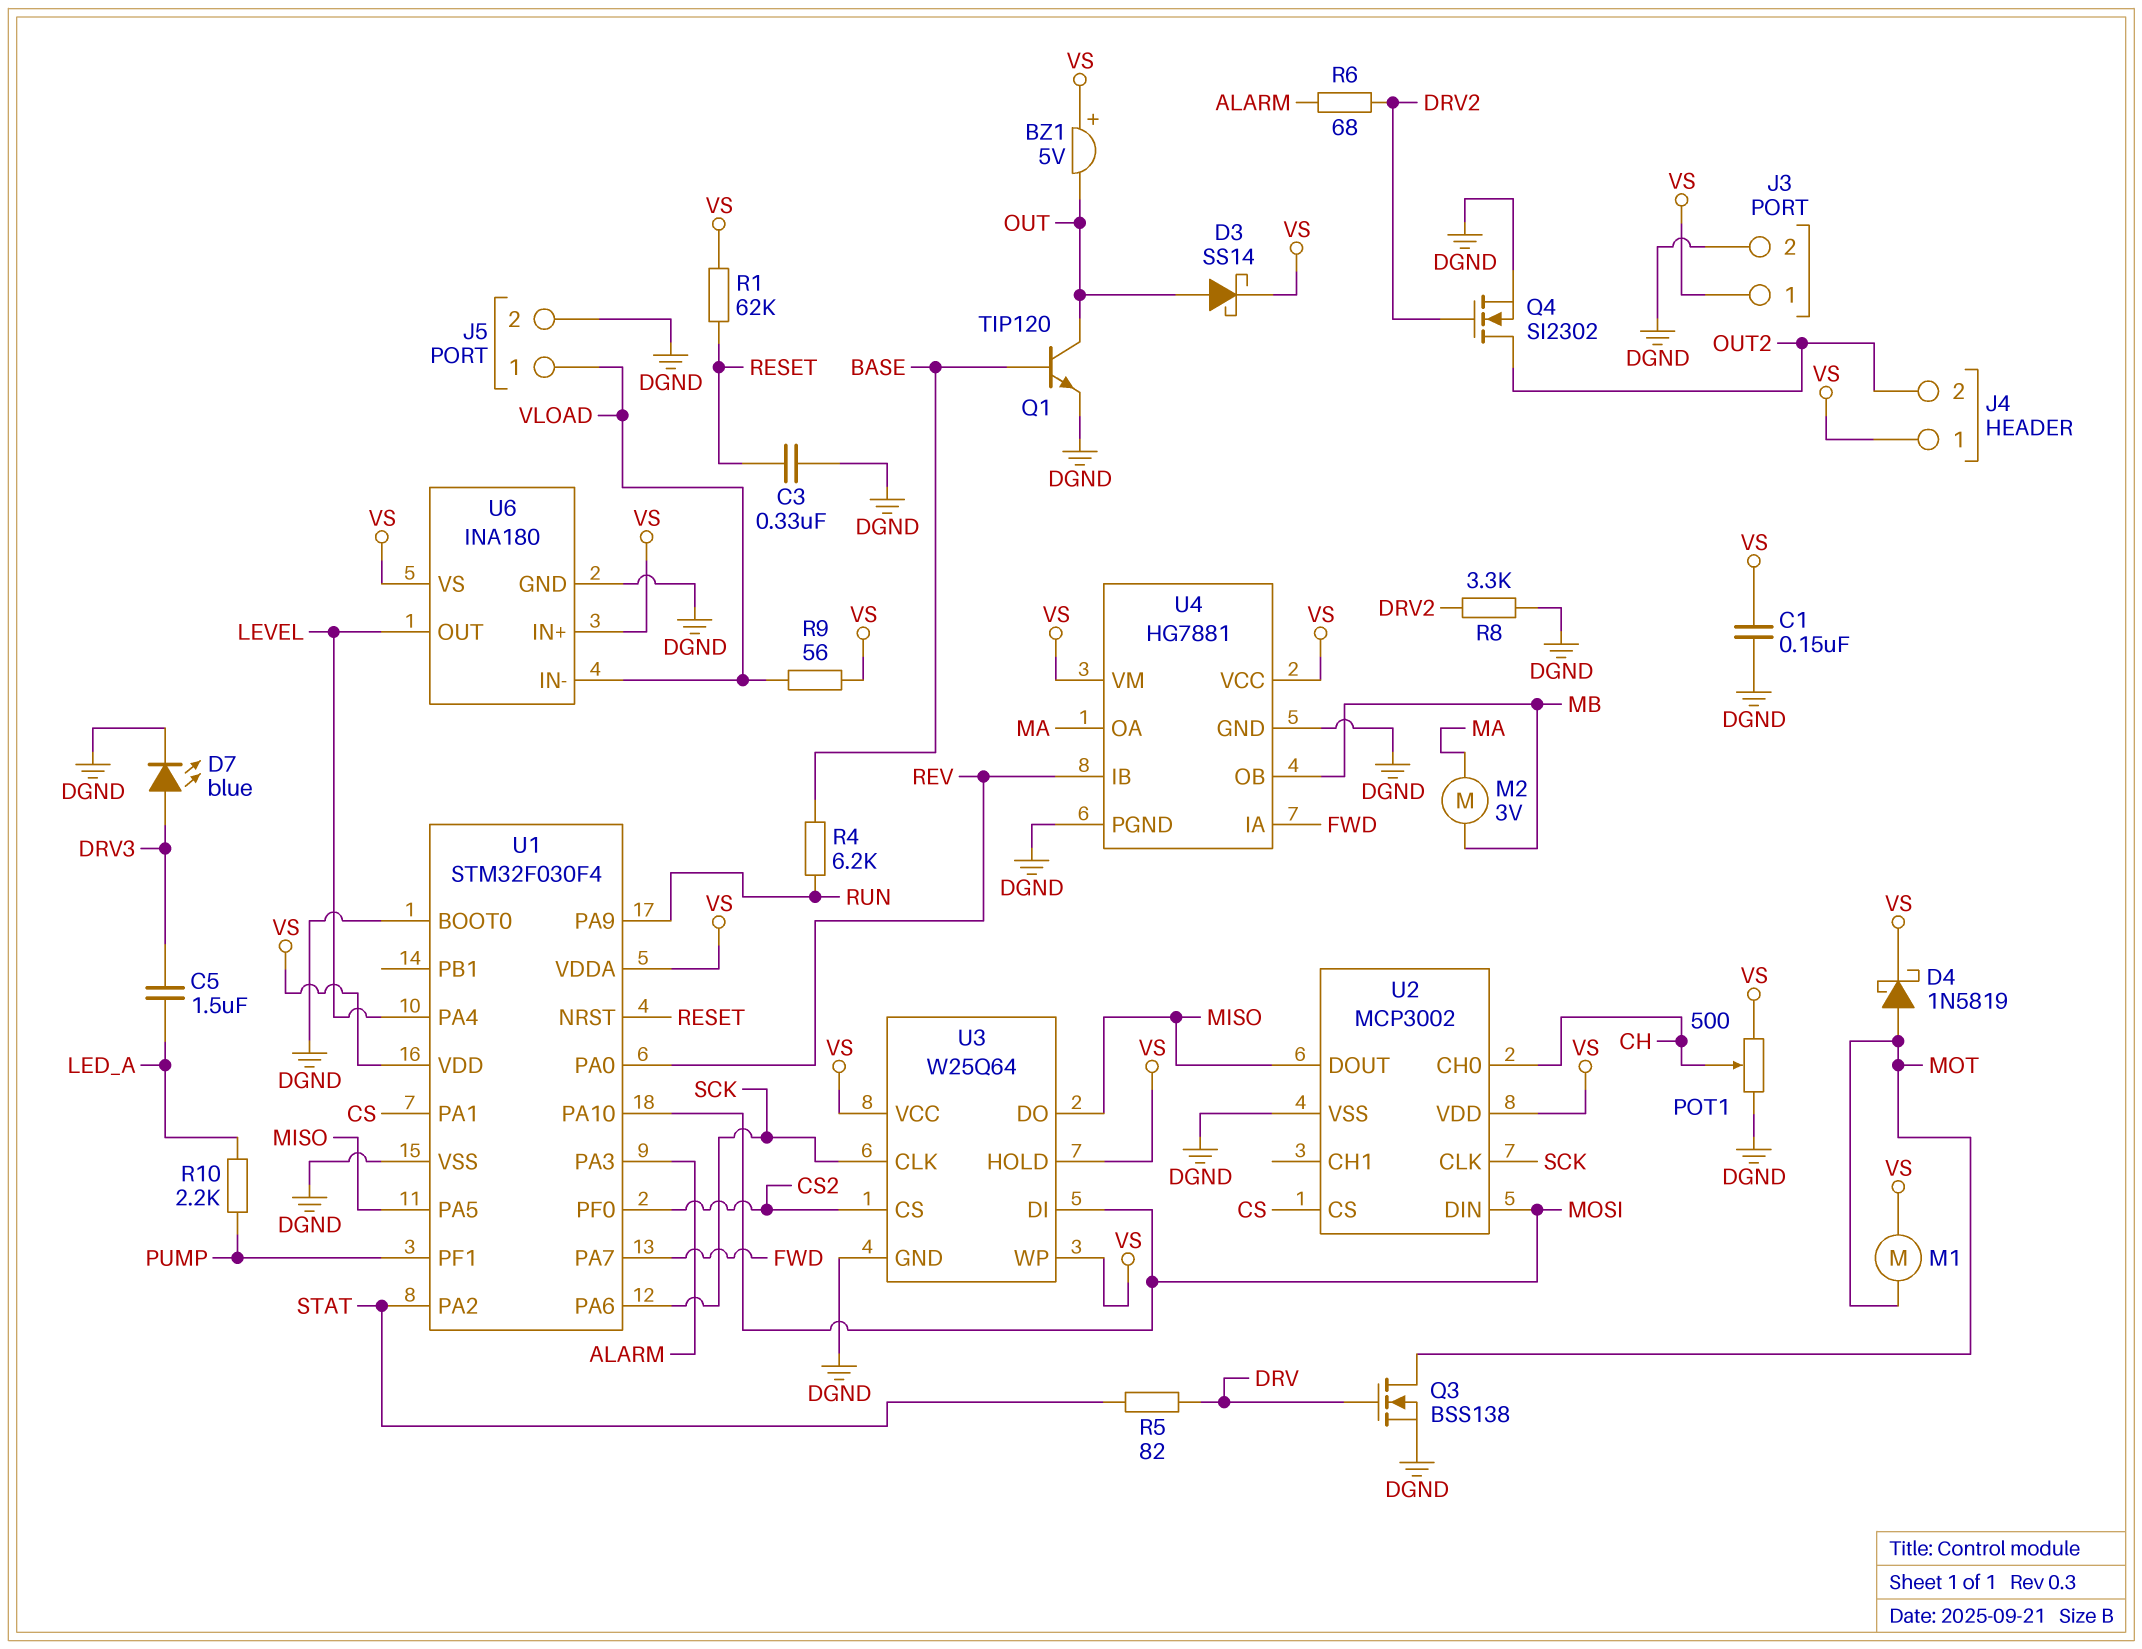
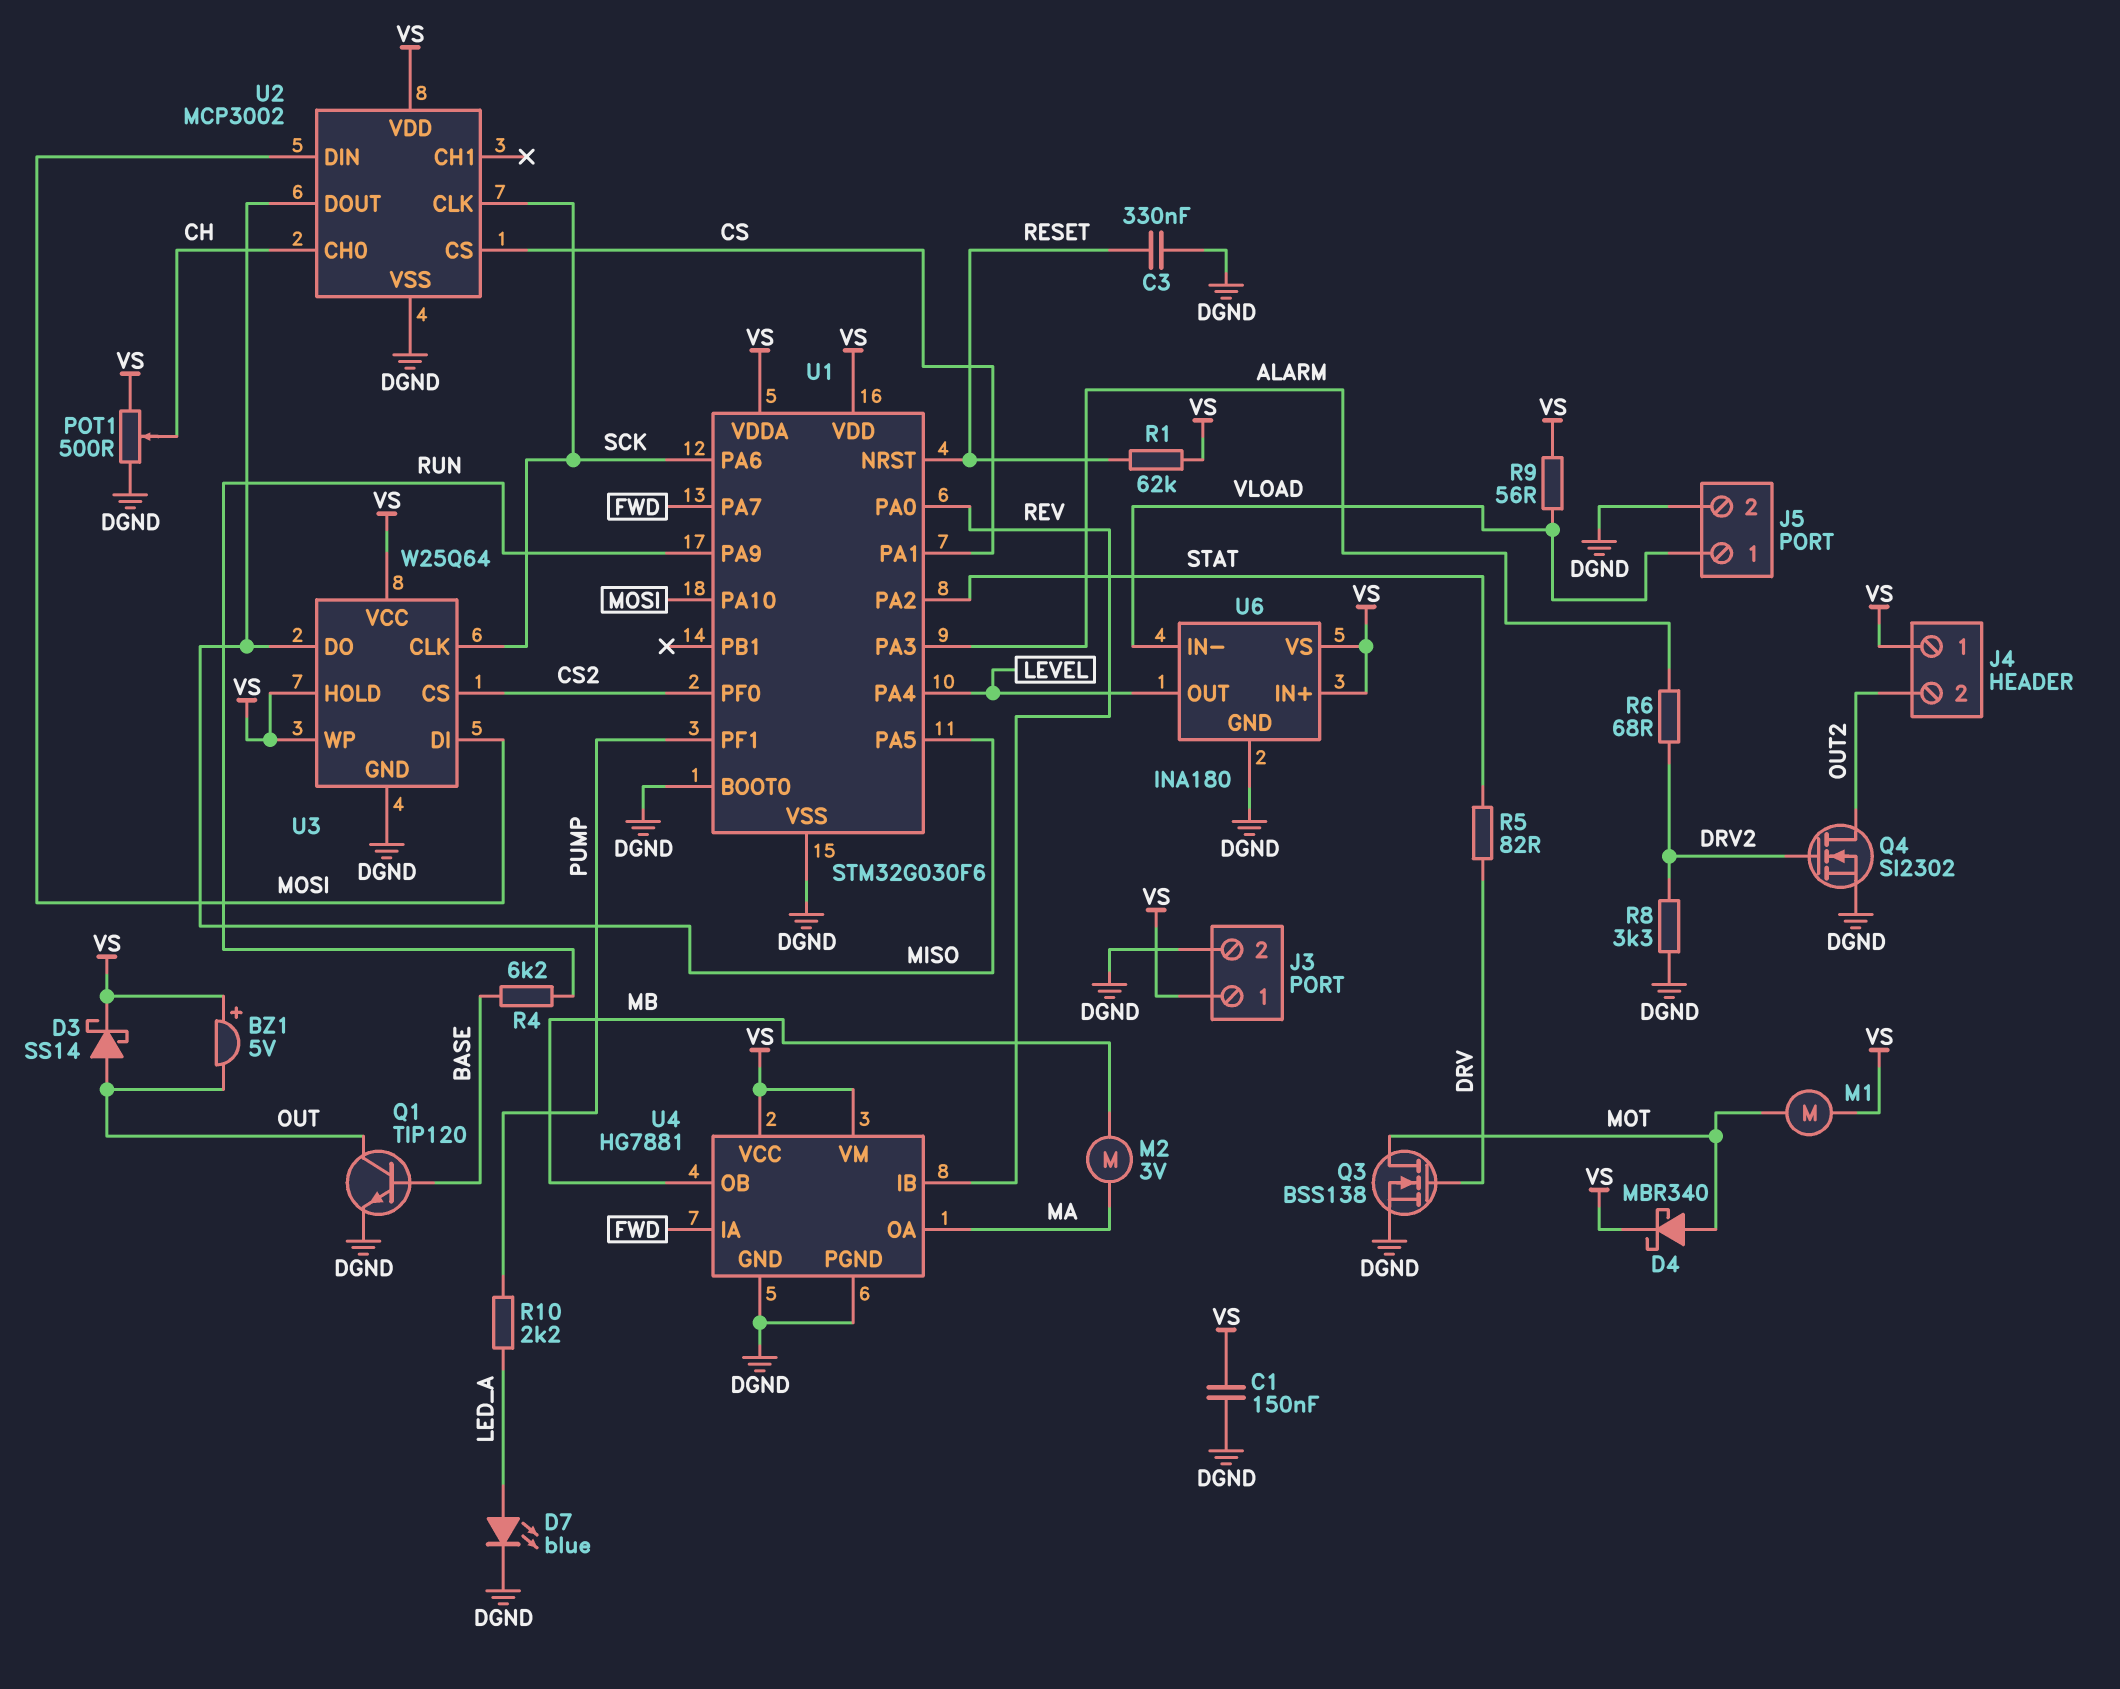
C5: 1.5uF (DRV3, LED_A) -> none
D4: schottky 1N5819 (A MOT, K VS) -> schottky MBR340 (A MOT, K VS)
D7: LED blue (A DRV3, K DGND) -> LED blue (A LED_A, K DGND)
U1: STM32F030F4 -> STM32G030F6

